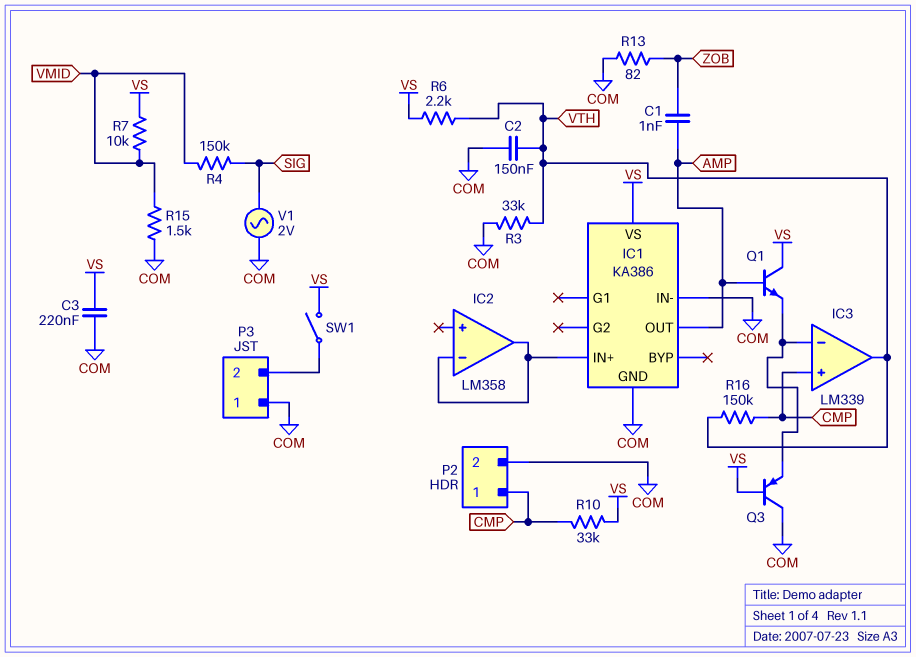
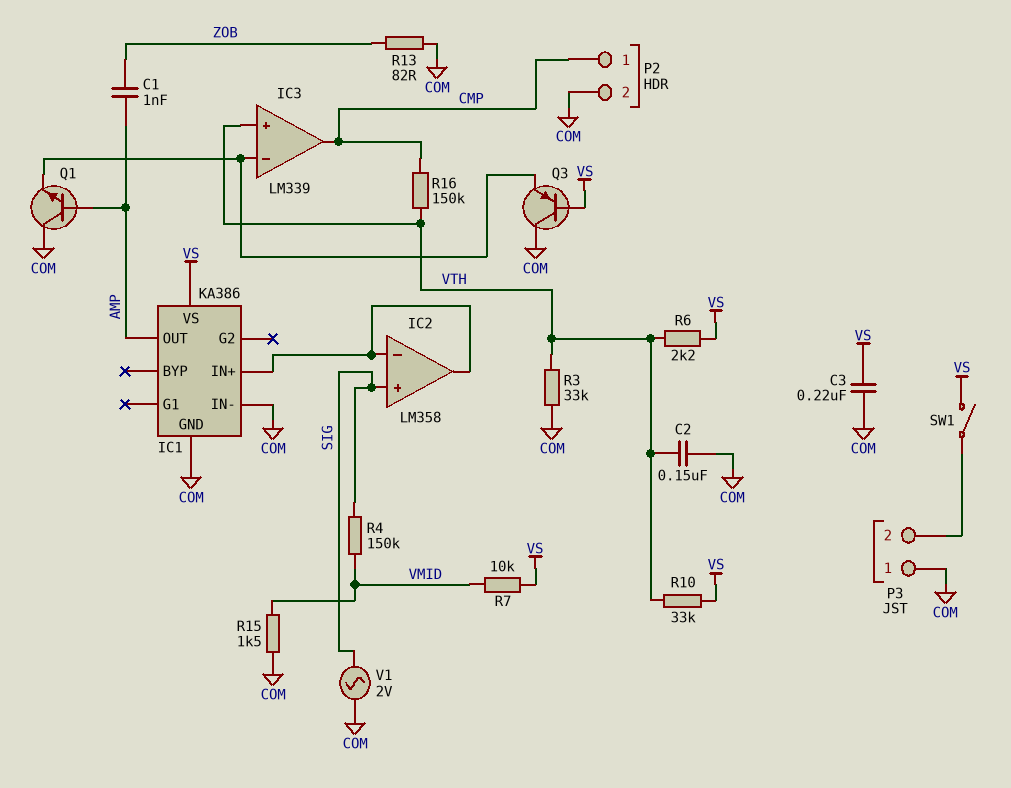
IC2 pin in+: none -> SIG
IC3 pin in+: CMP -> VTH
IC3 pin out: VTH -> CMP
Q1: NPN (B AMP, C VS, E IC3/in-) -> NPN (B AMP, C COM, E IC3/in-)
R10: 33k (CMP, VS) -> 33k (VS, VTH)

